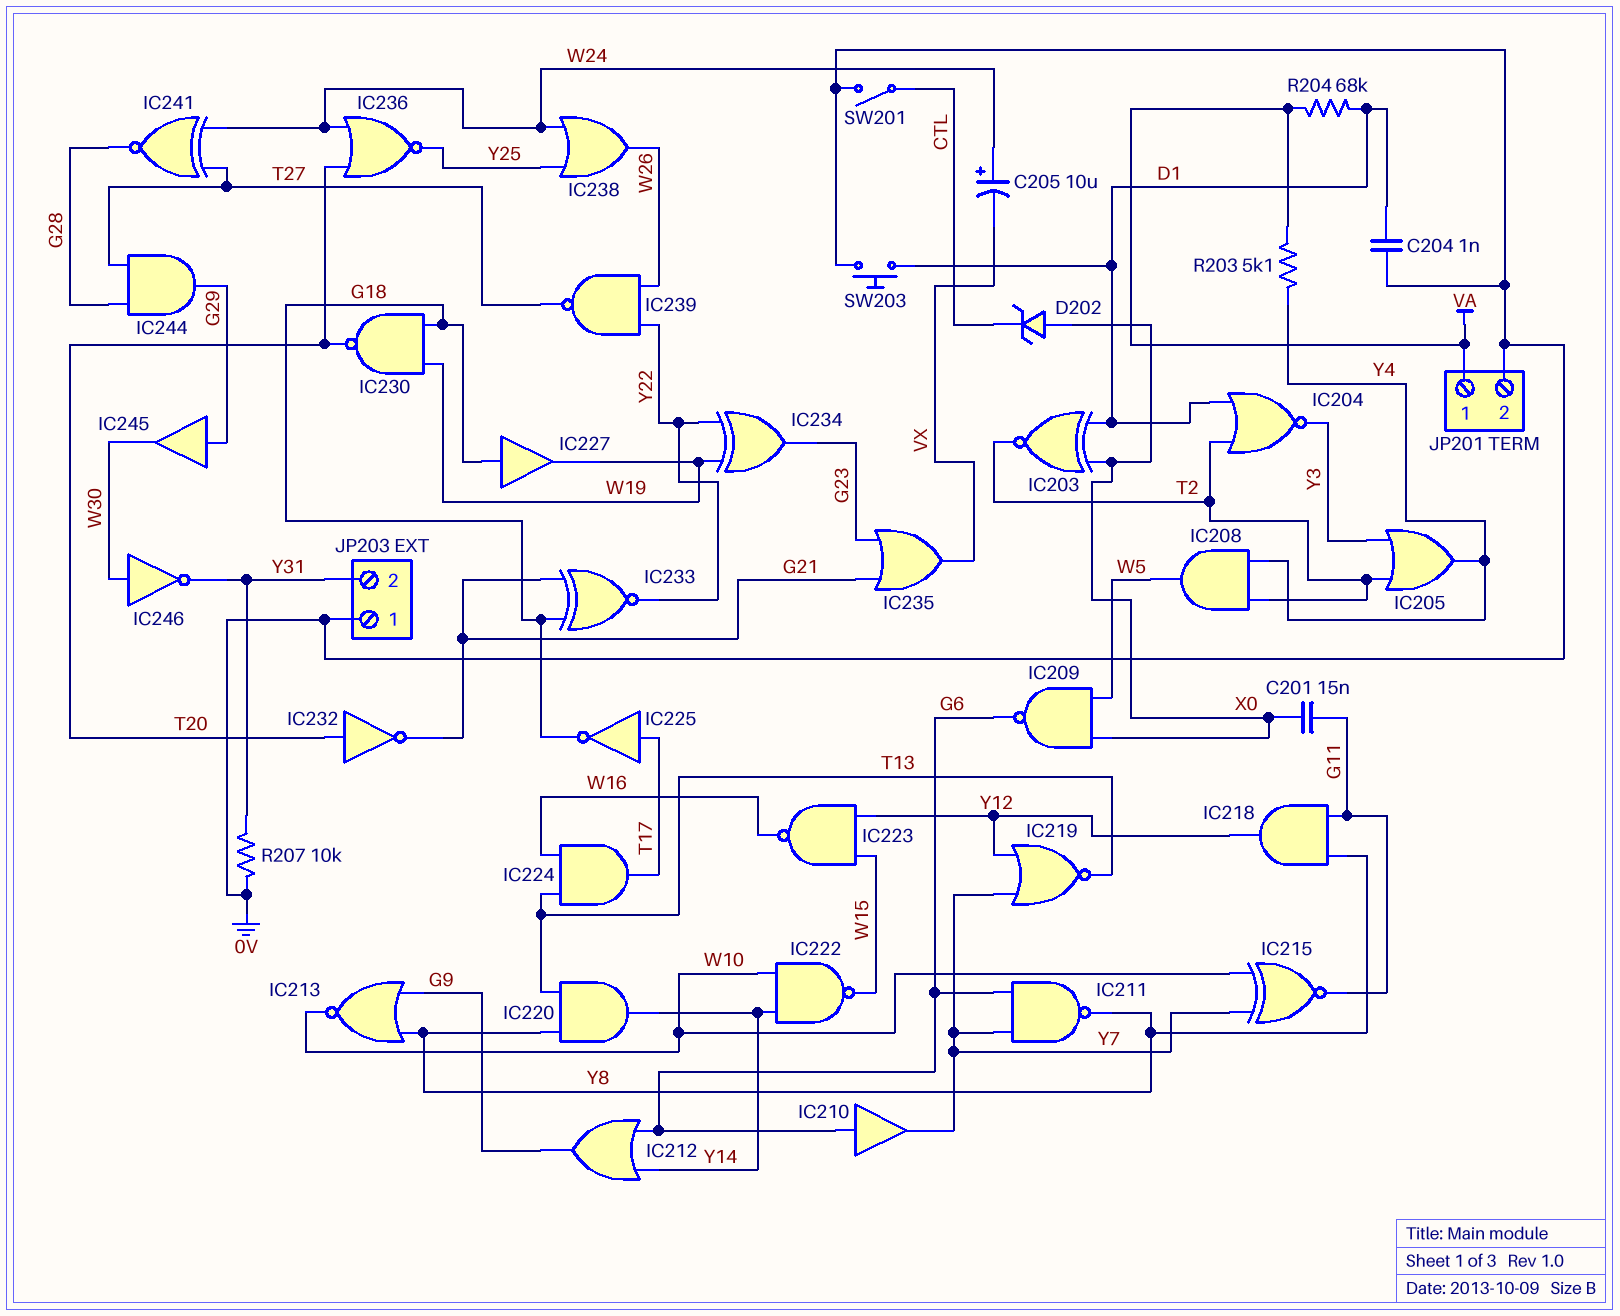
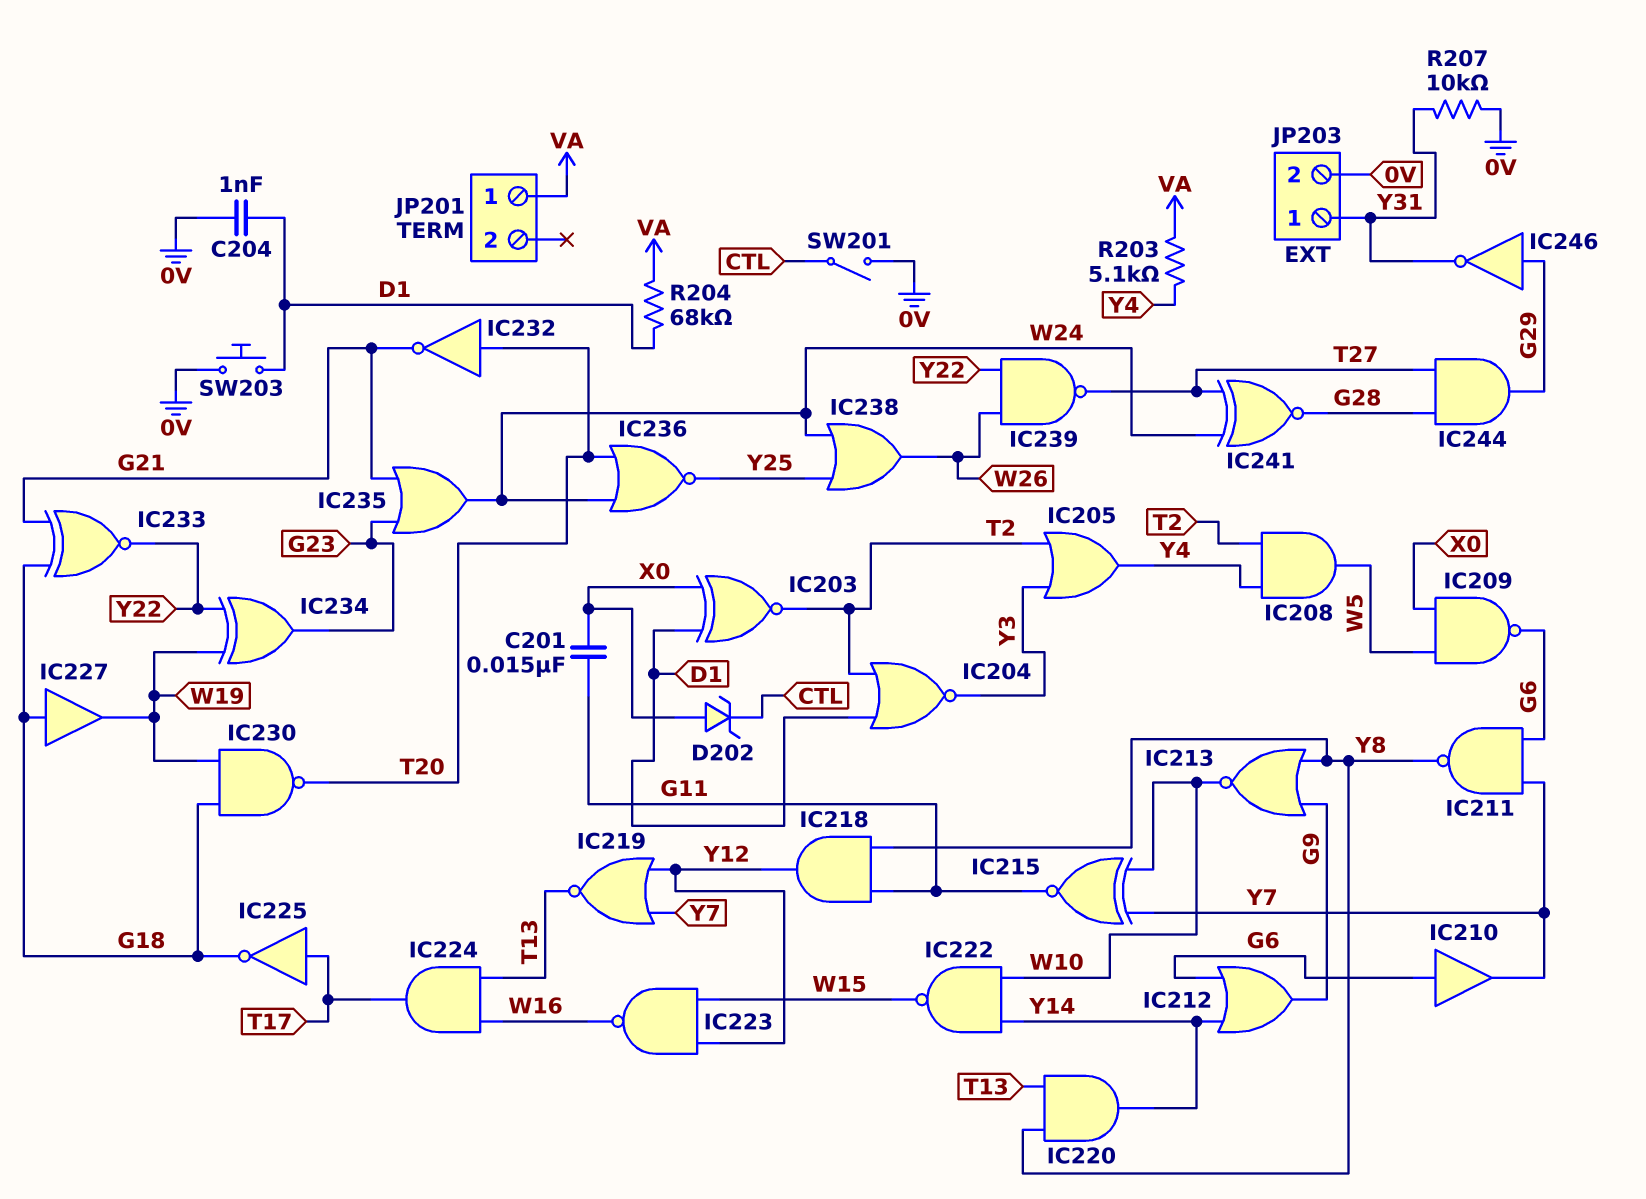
C205: 10uF (plus W24, minus VX) -> none
IC235: OR (in G21, in G23, out VX) -> OR (in G21, in G23, out W24)
IC245: buffer (in G29, out W30) -> none
IC246: NOT (in W30, out Y31) -> NOT (in G29, out Y31)
JP201 pin 2: 0V -> none
JP203 pin 1: 0V -> Y31
JP203 pin 2: Y31 -> 0V

